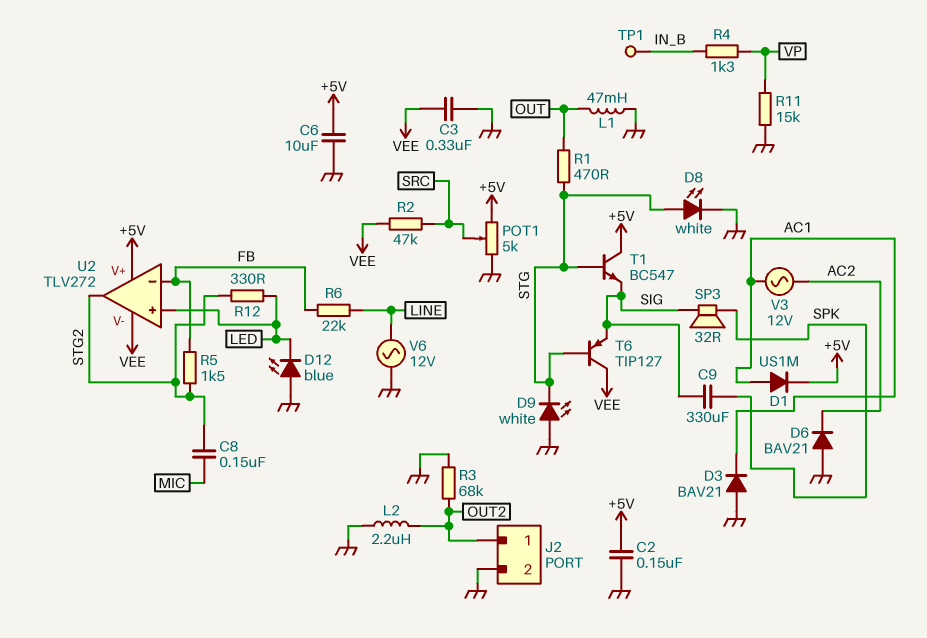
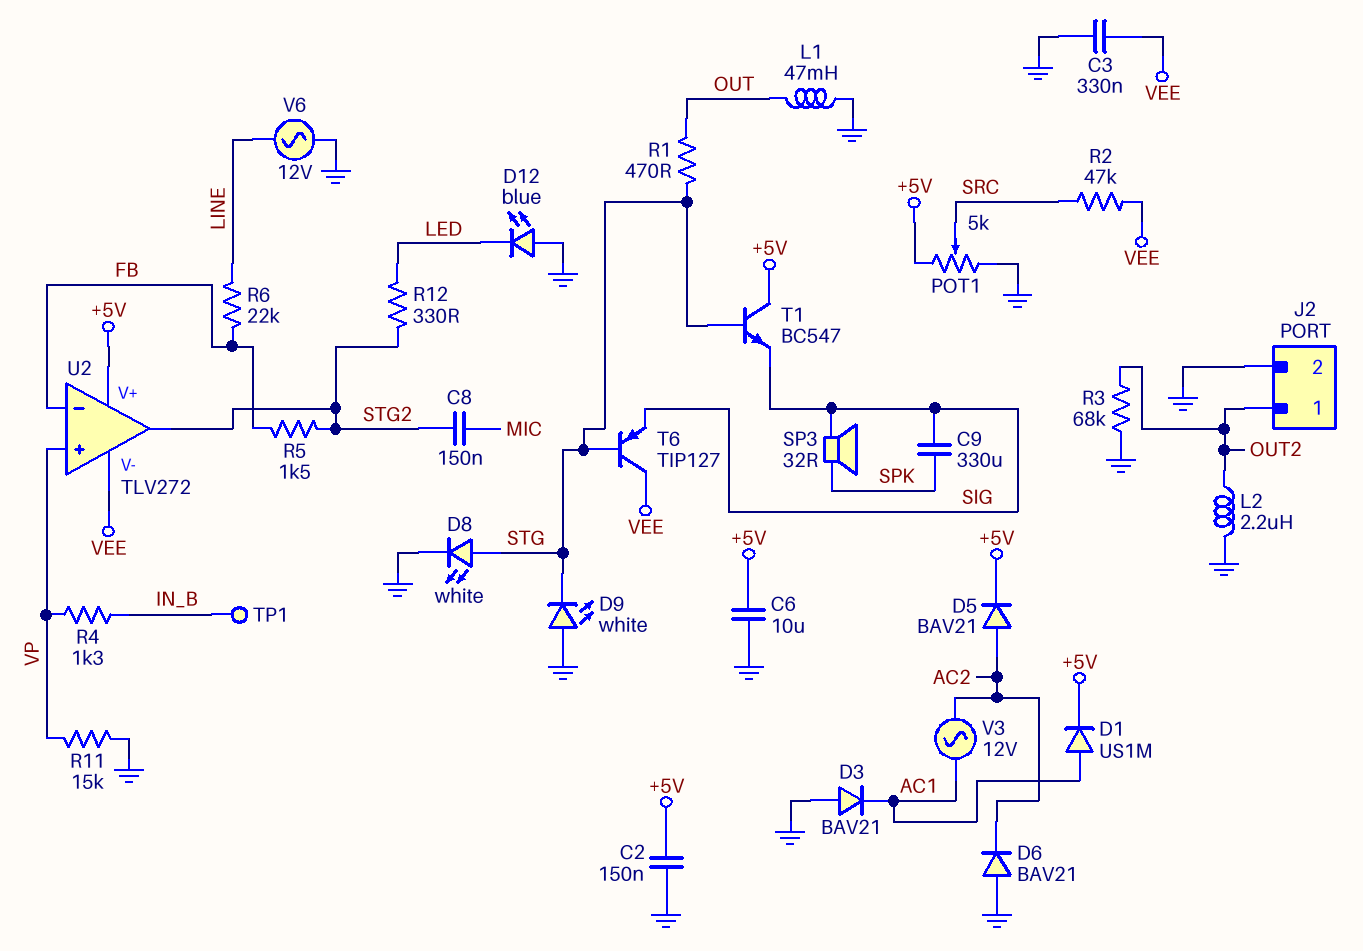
D5: none -> diode BAV21 (A AC2, K +5V)
U2 pin in+: LED -> VP

